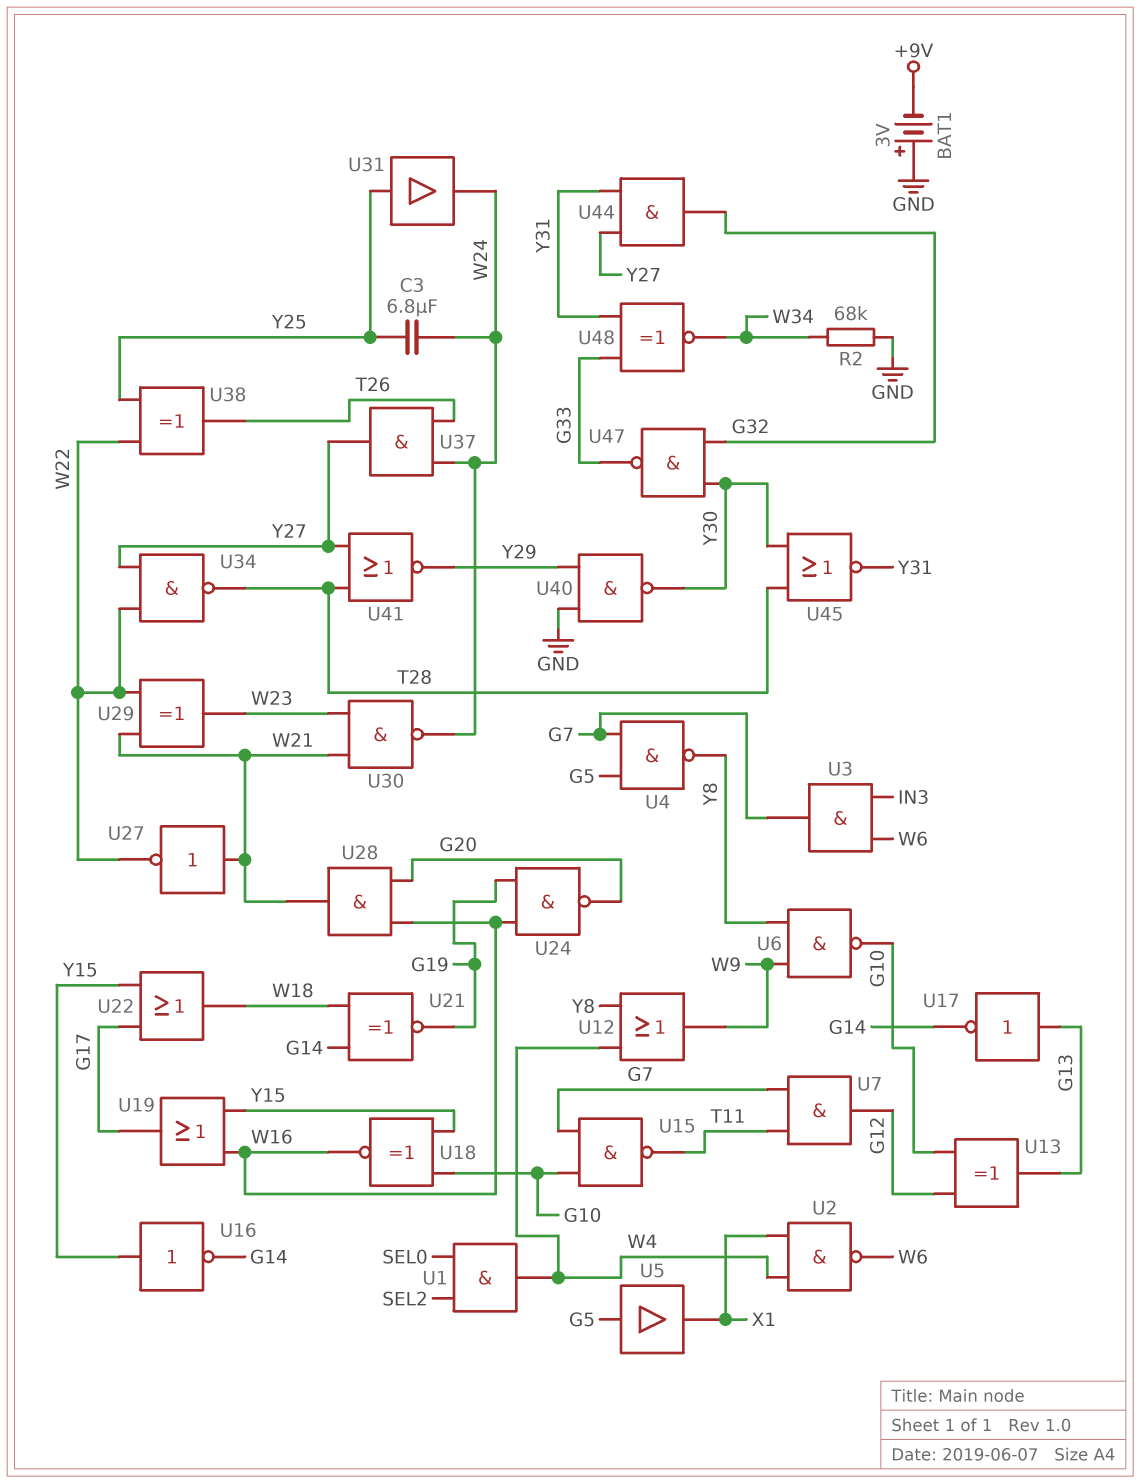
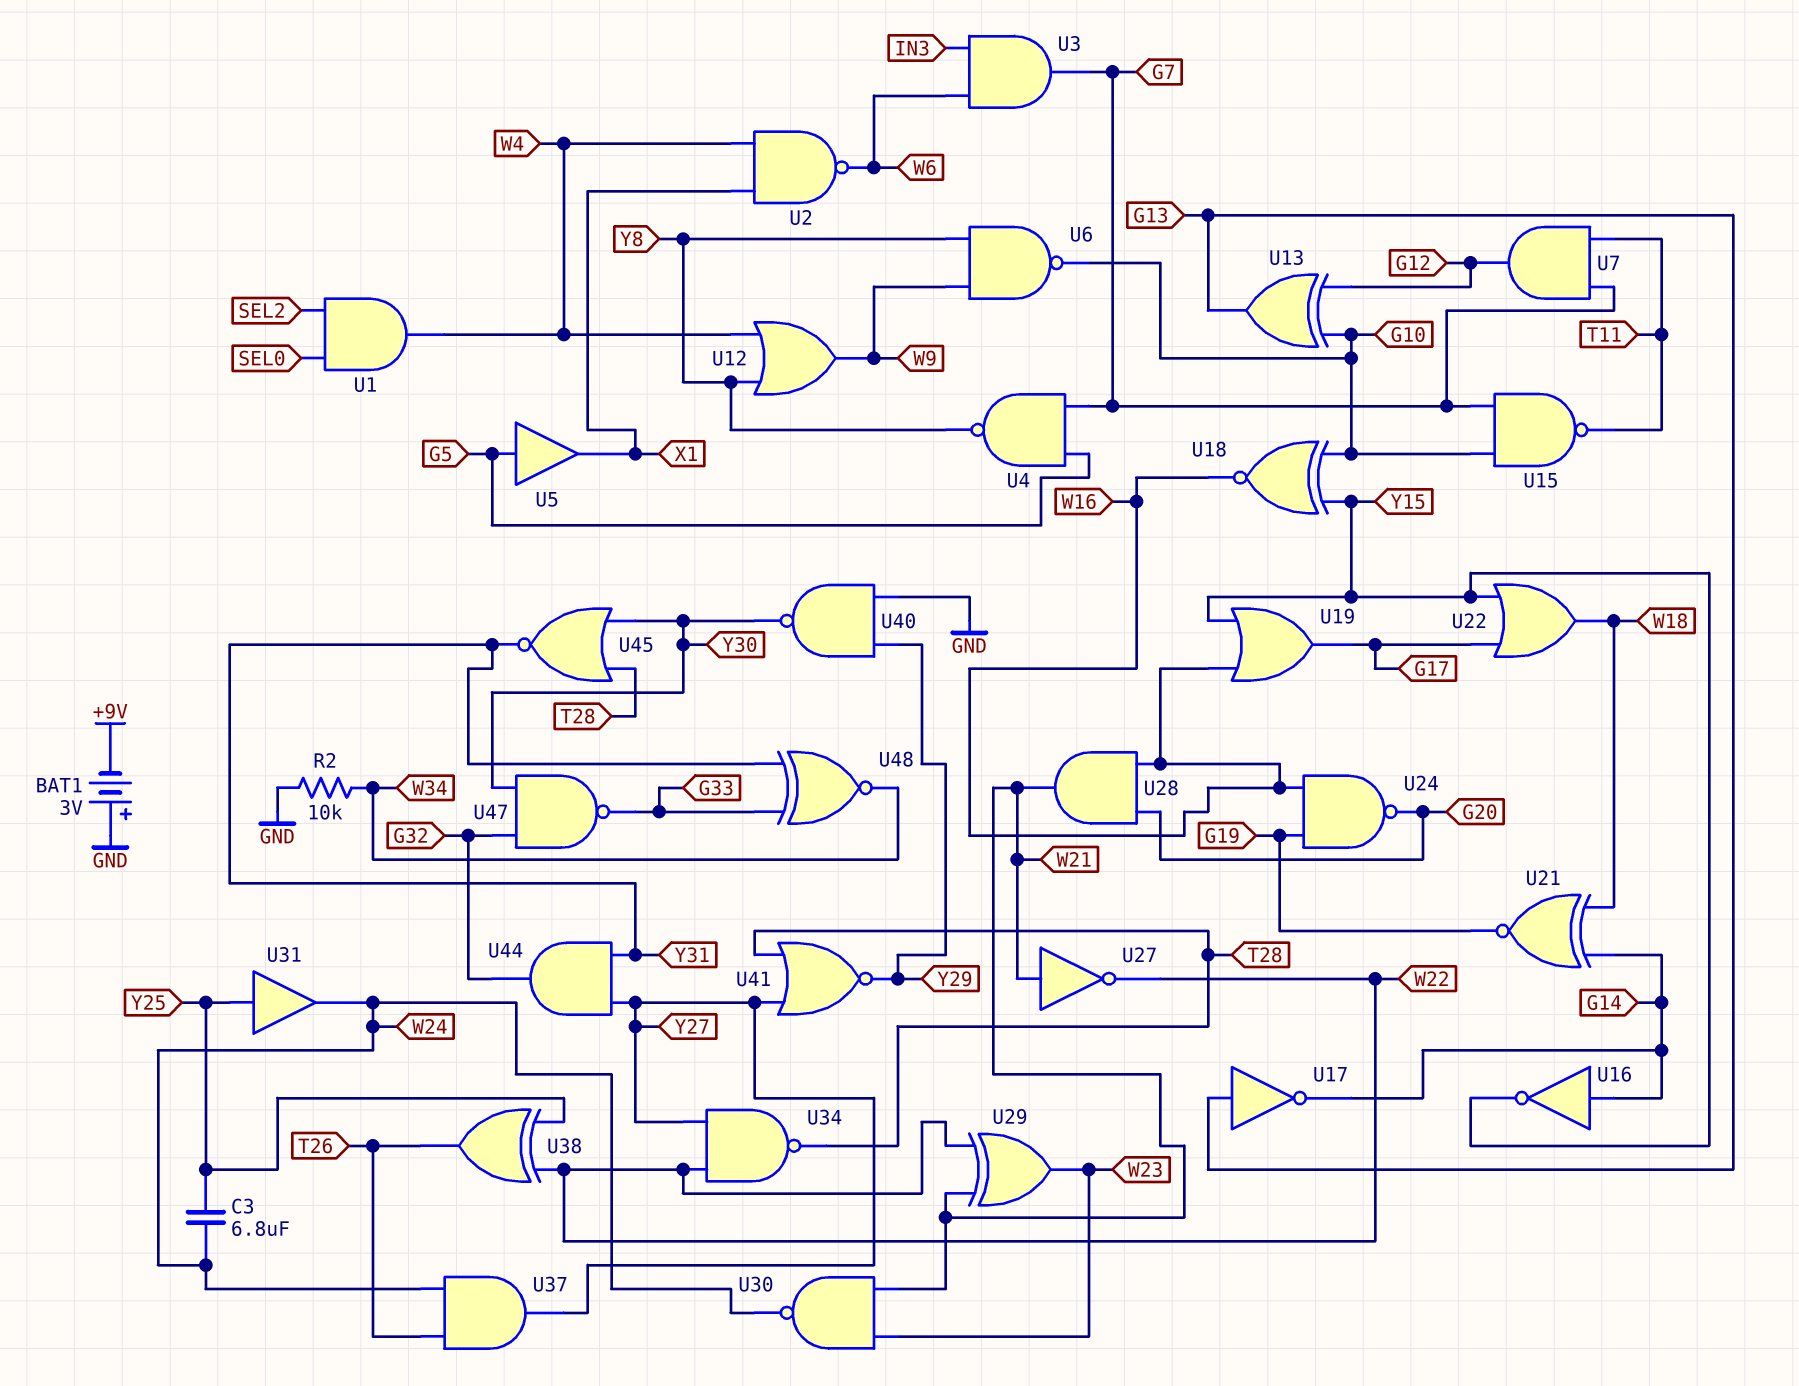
R2: 68k (GND, W34) -> 10k (GND, W34)
U16: NOT (in Y15, out G14) -> NOT (in G14, out Y15)

